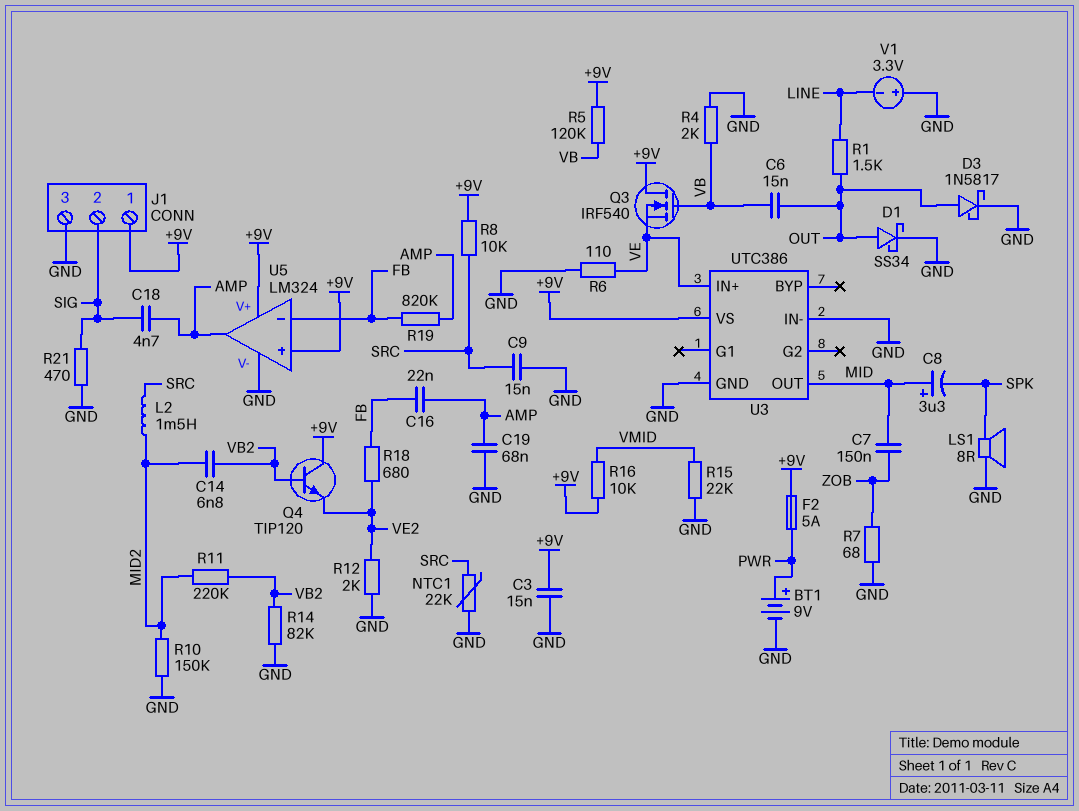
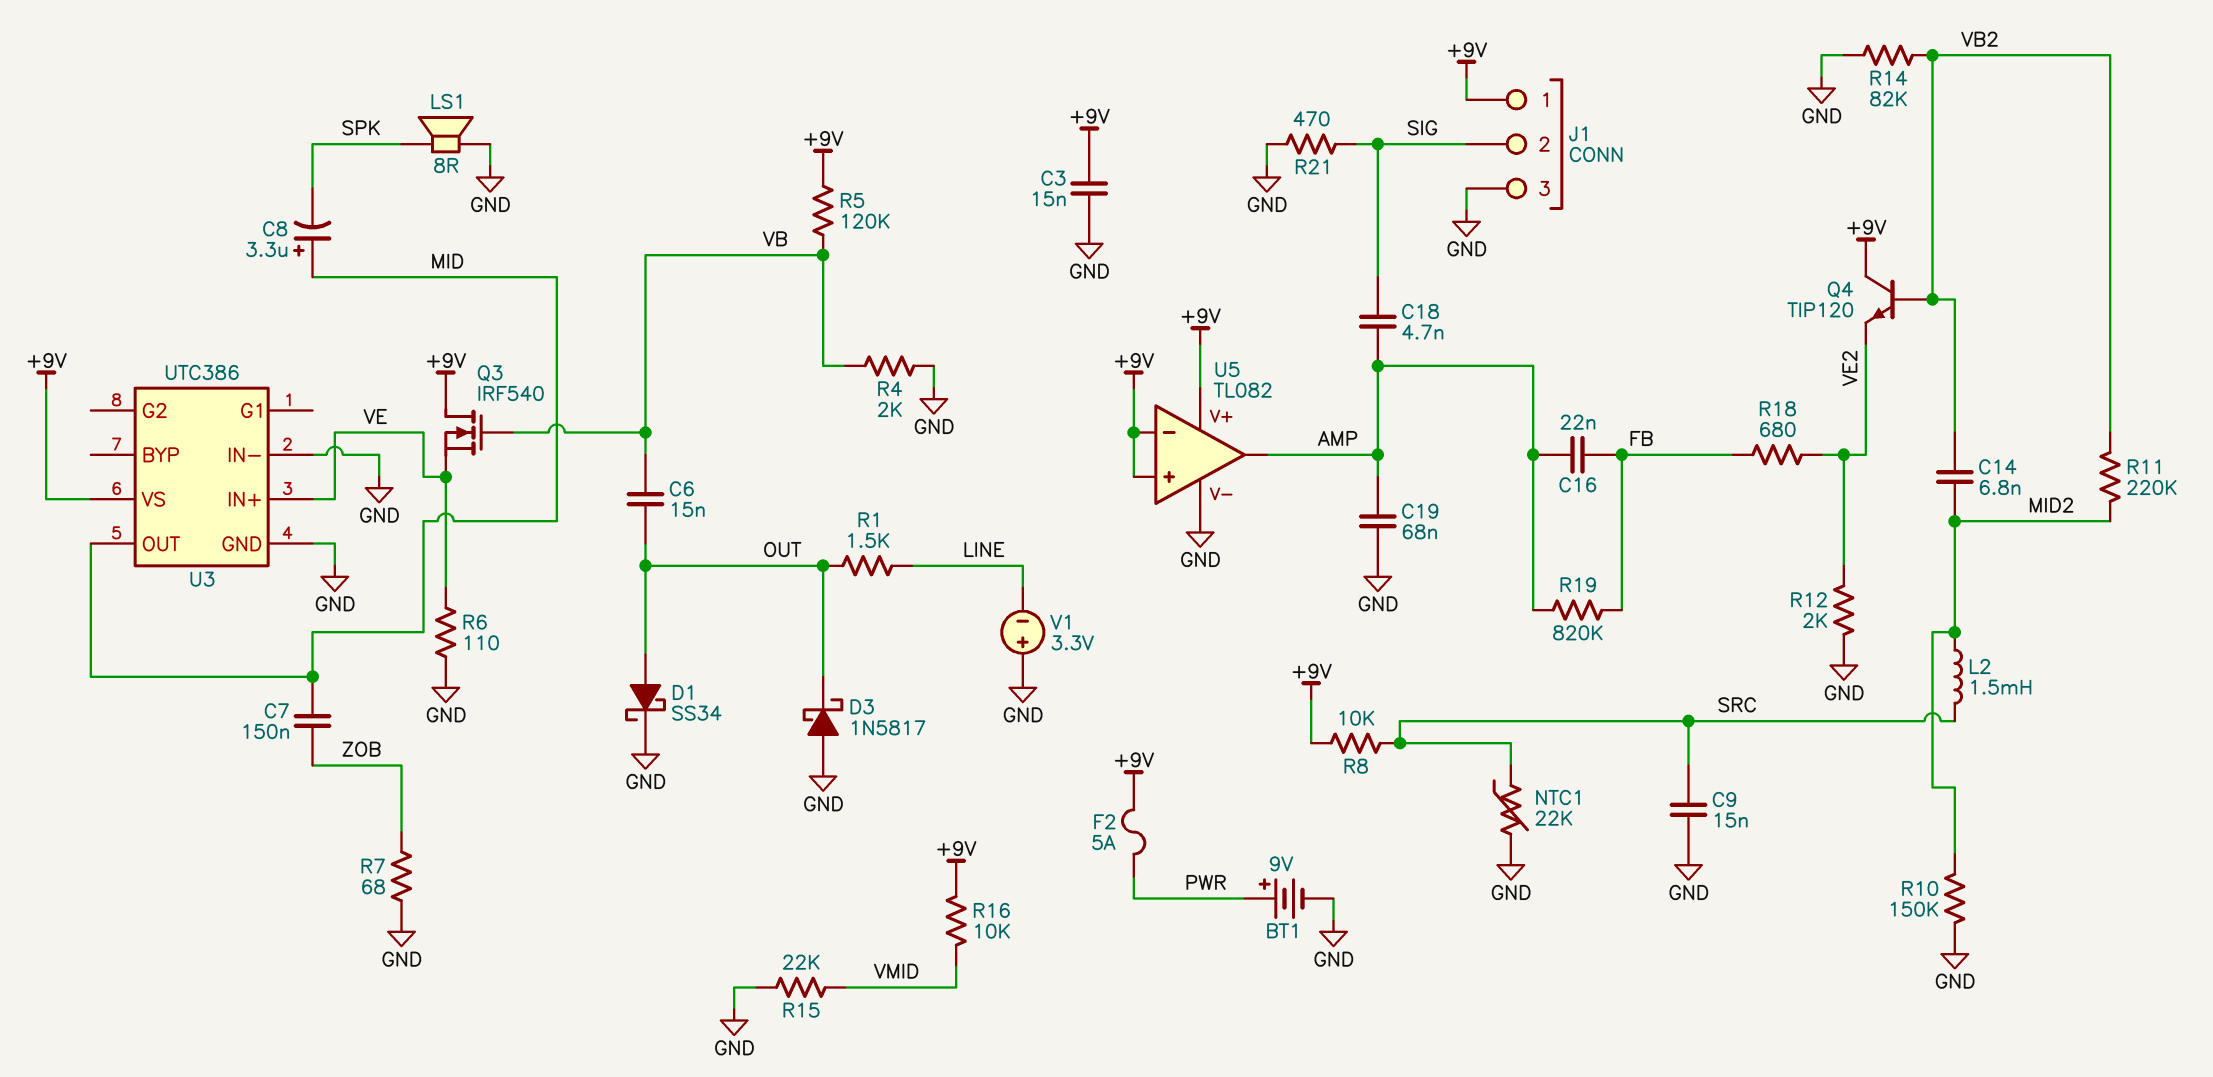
D3: schottky 1N5817 (A OUT, K GND) -> schottky 1N5817 (A GND, K OUT)
U5: LM324 -> TL082
U5 pin in-: FB -> +9V

